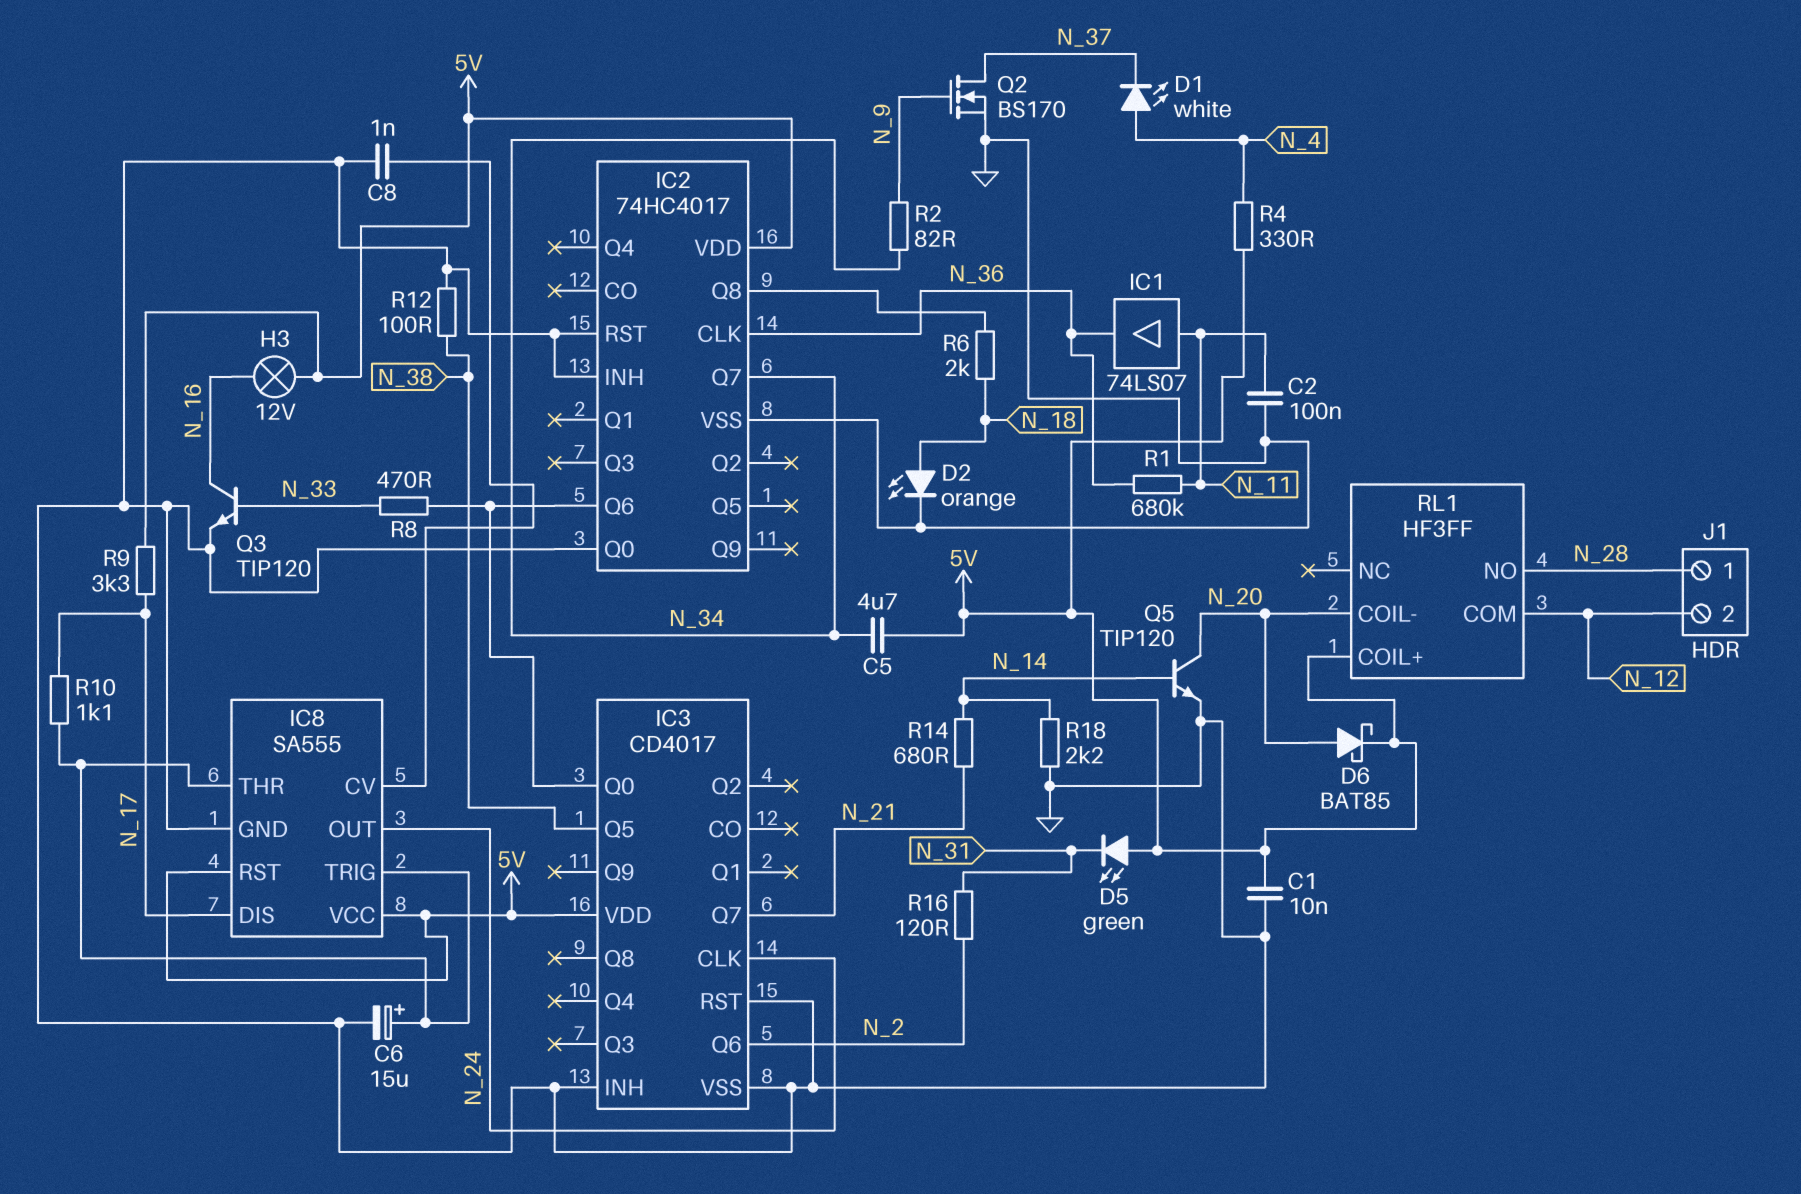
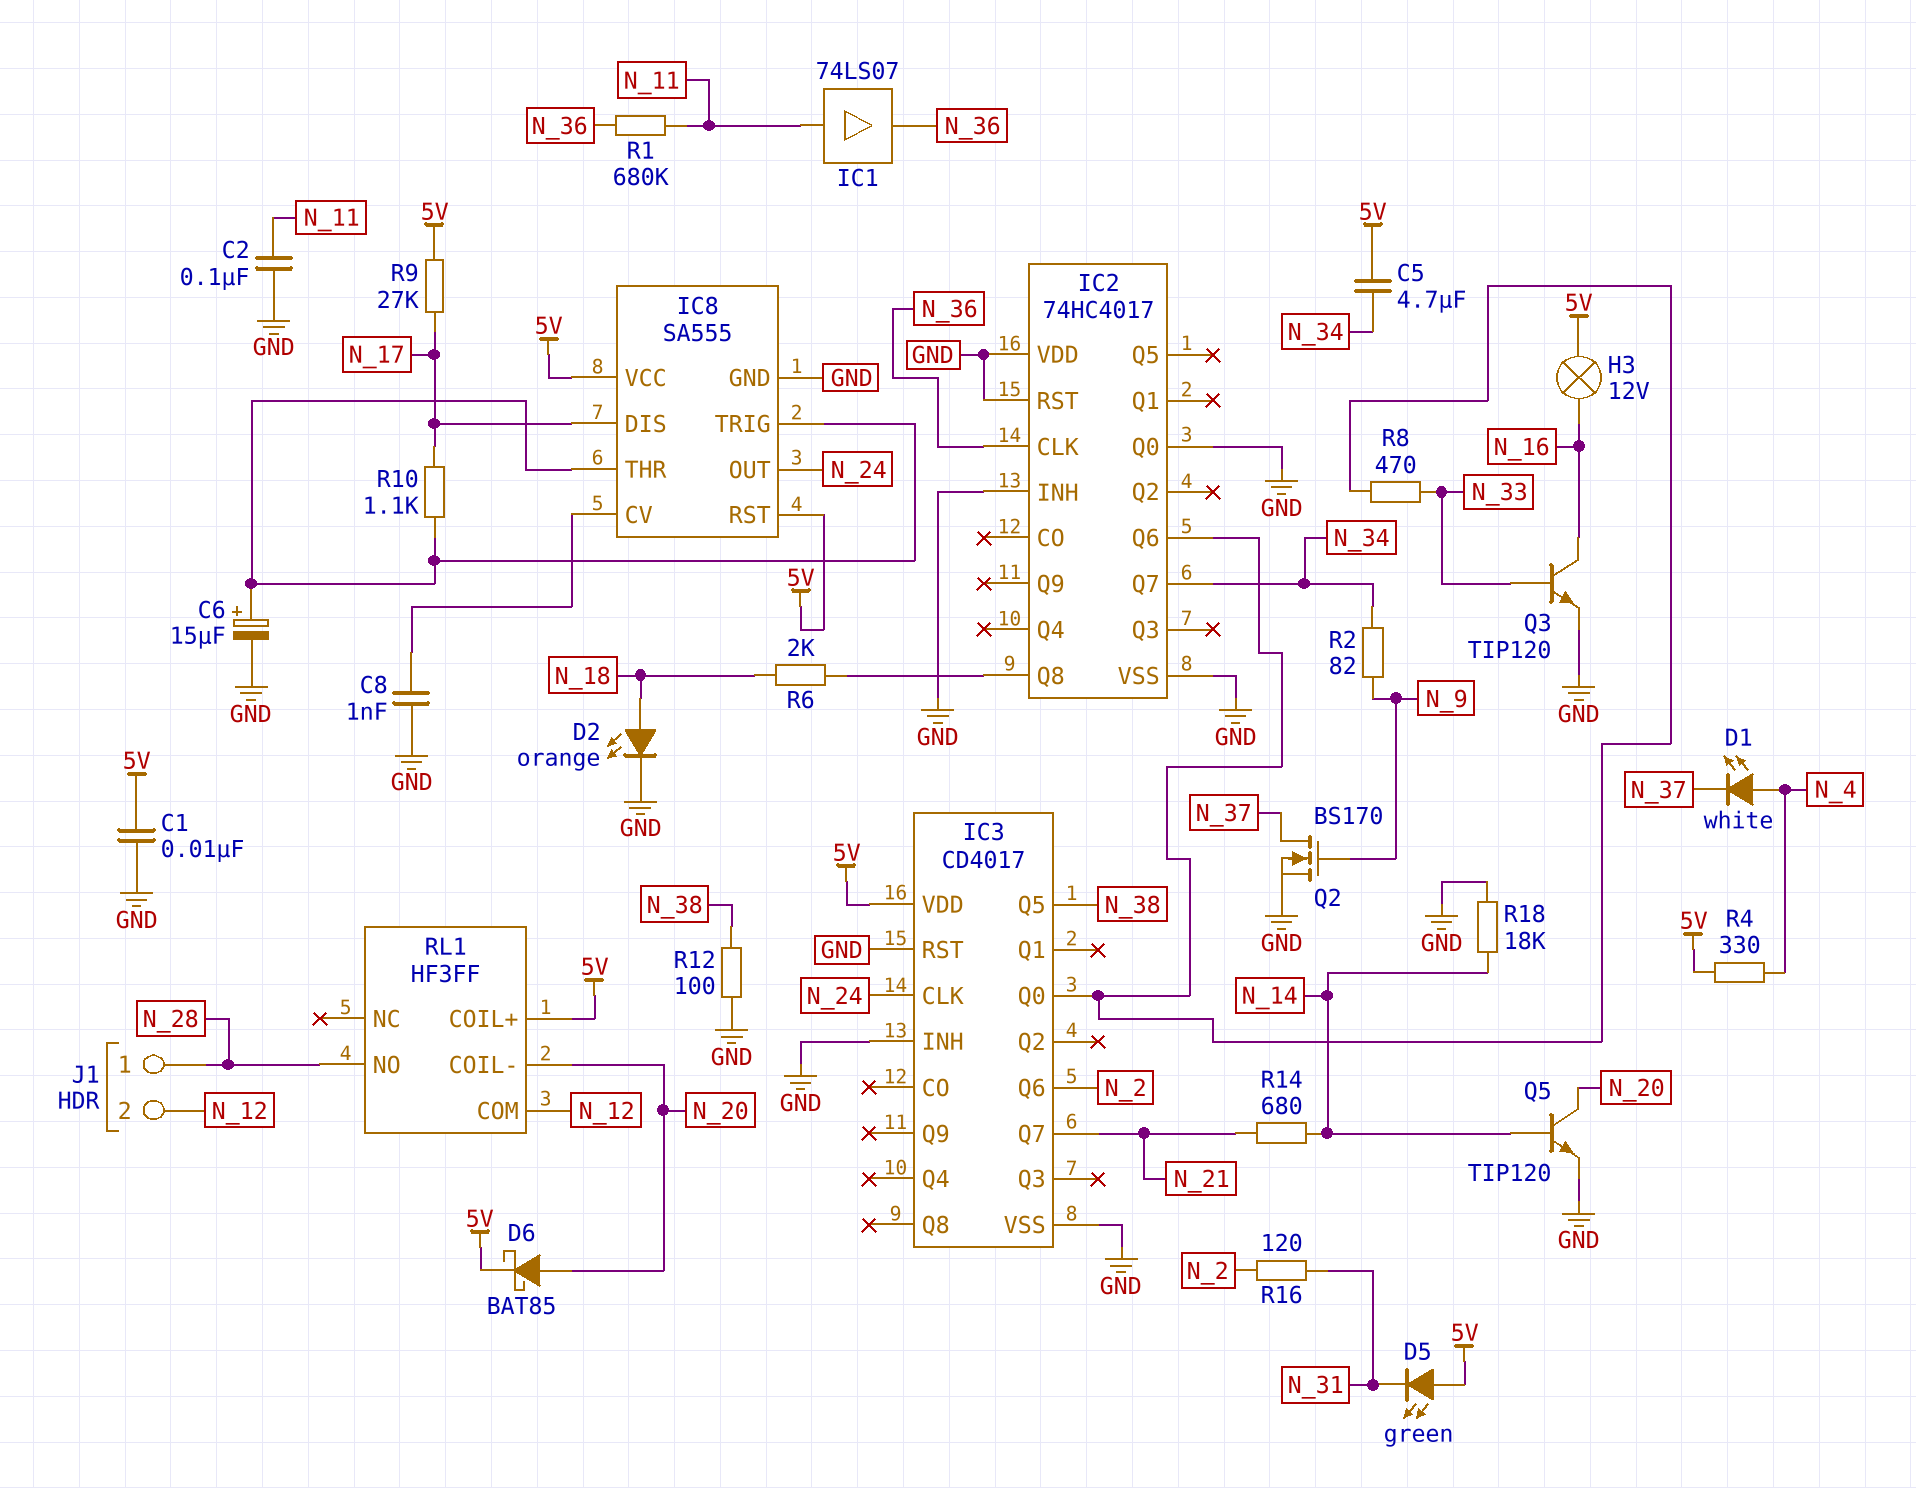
IC2 pin VDD: 5V -> GND
R9: 3.3k (5V, N_17) -> 27k (5V, N_17)
R18: 2.2k (GND, N_14) -> 18k (GND, N_14)

